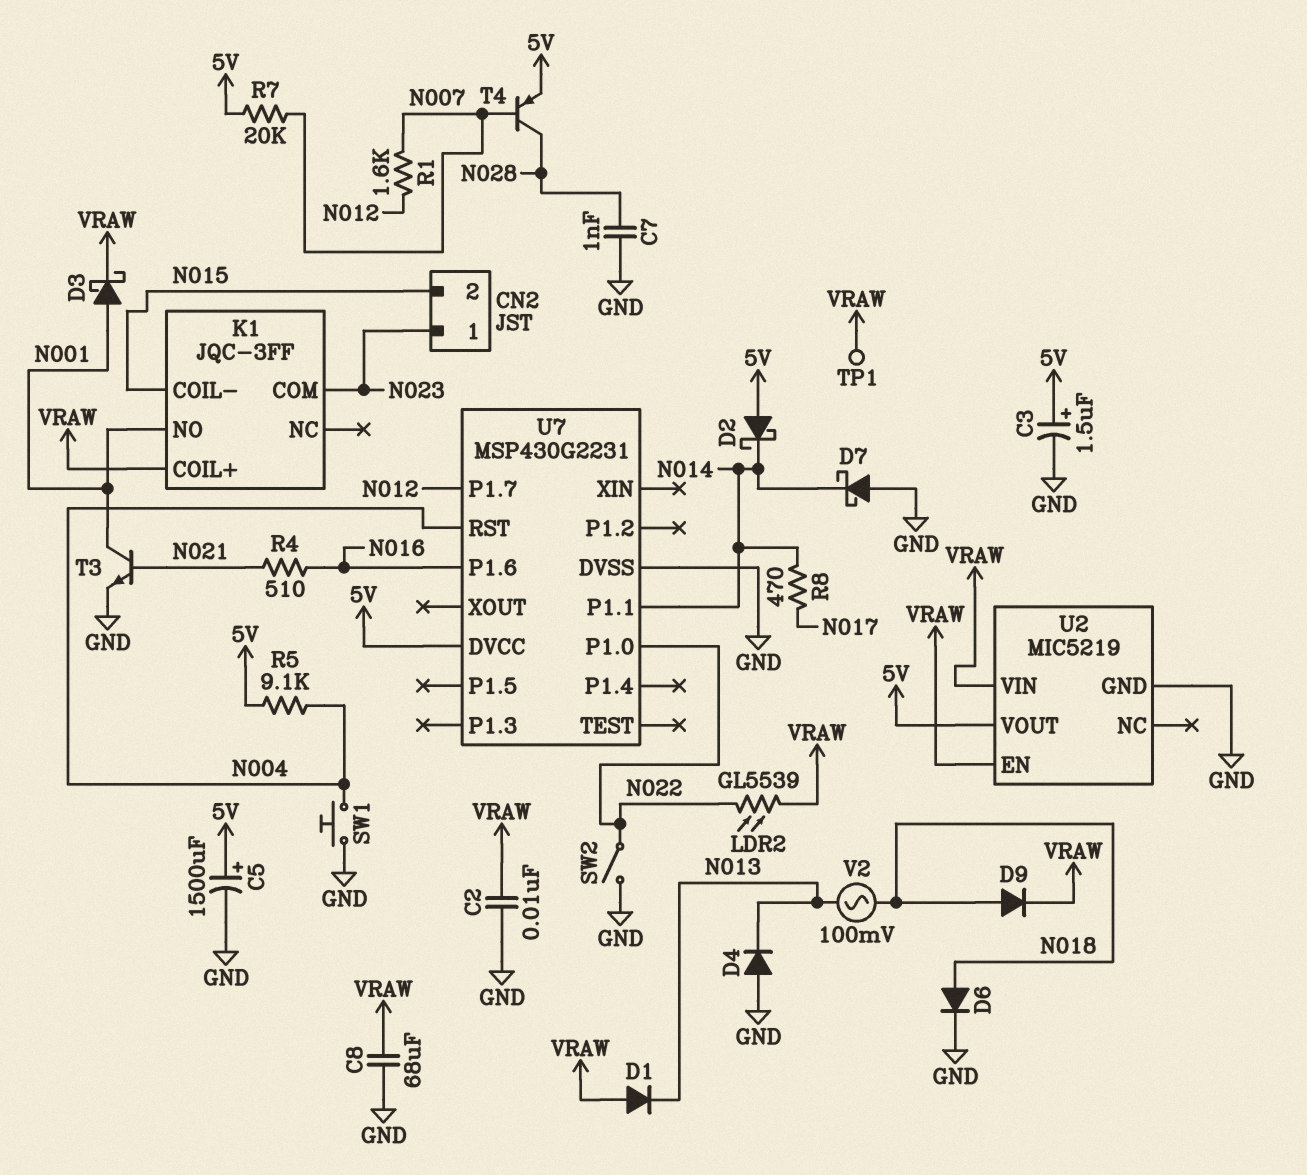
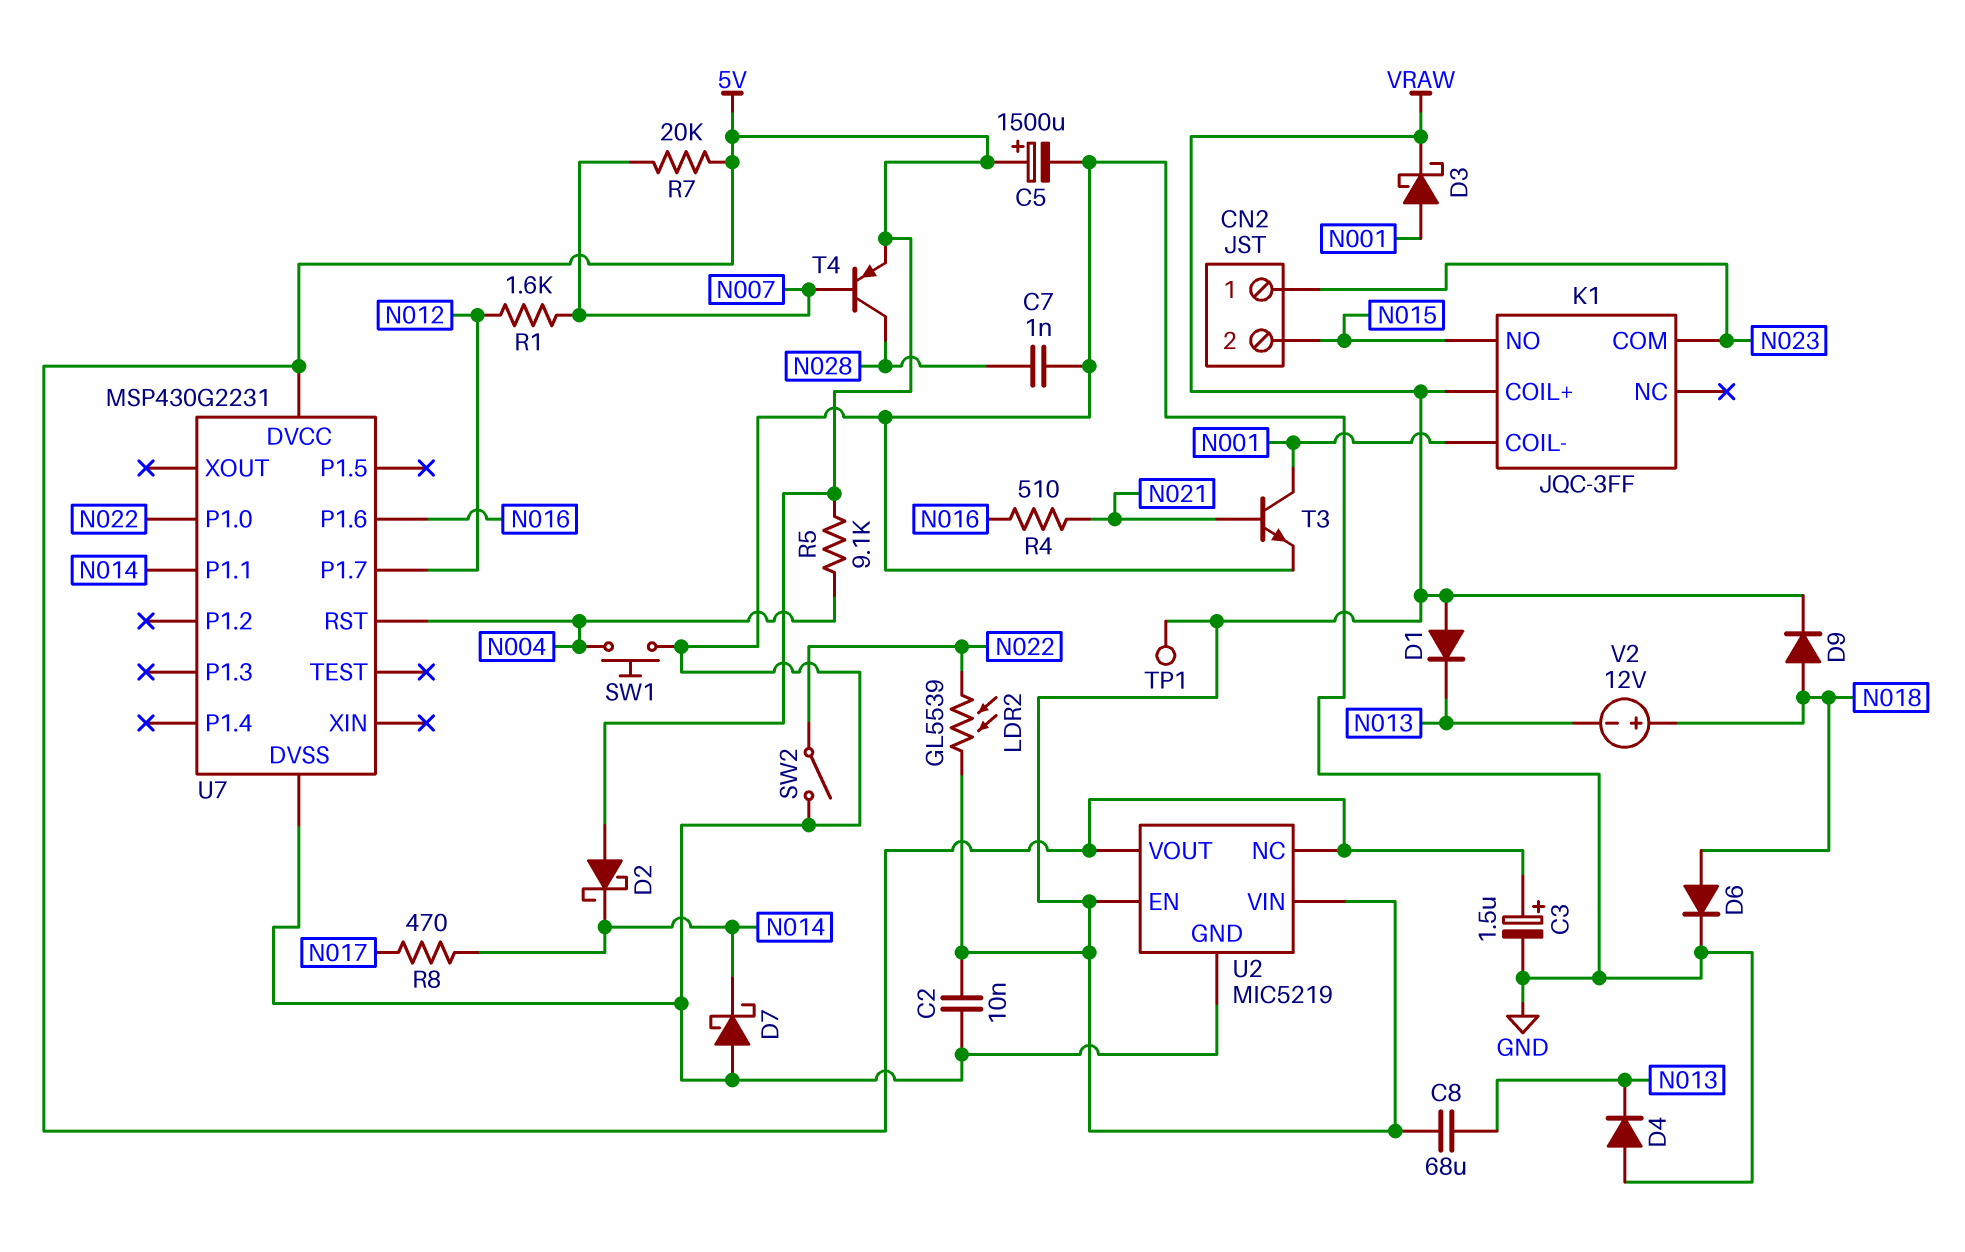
C8: 68uF (GND, VRAW) -> 68uF (N013, VRAW)
K1 pin COIL-: N015 -> N001
K1 pin NO: N001 -> N015
U2 pin NC: none -> 5V
V2: AC 100mV (N013, N018) -> 12V (plus N018, minus N013)

